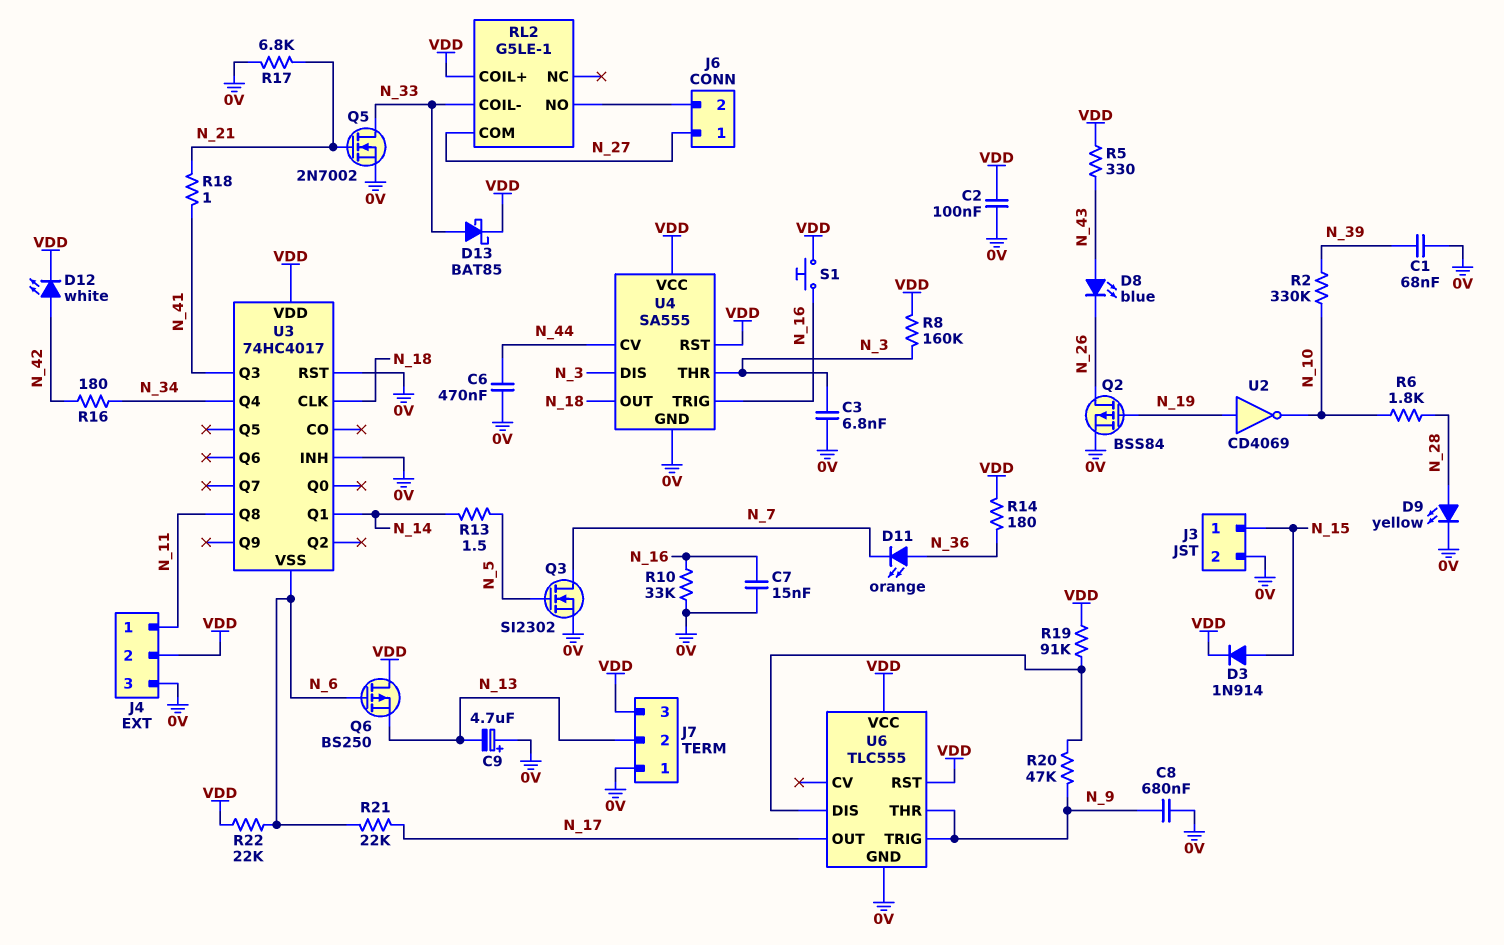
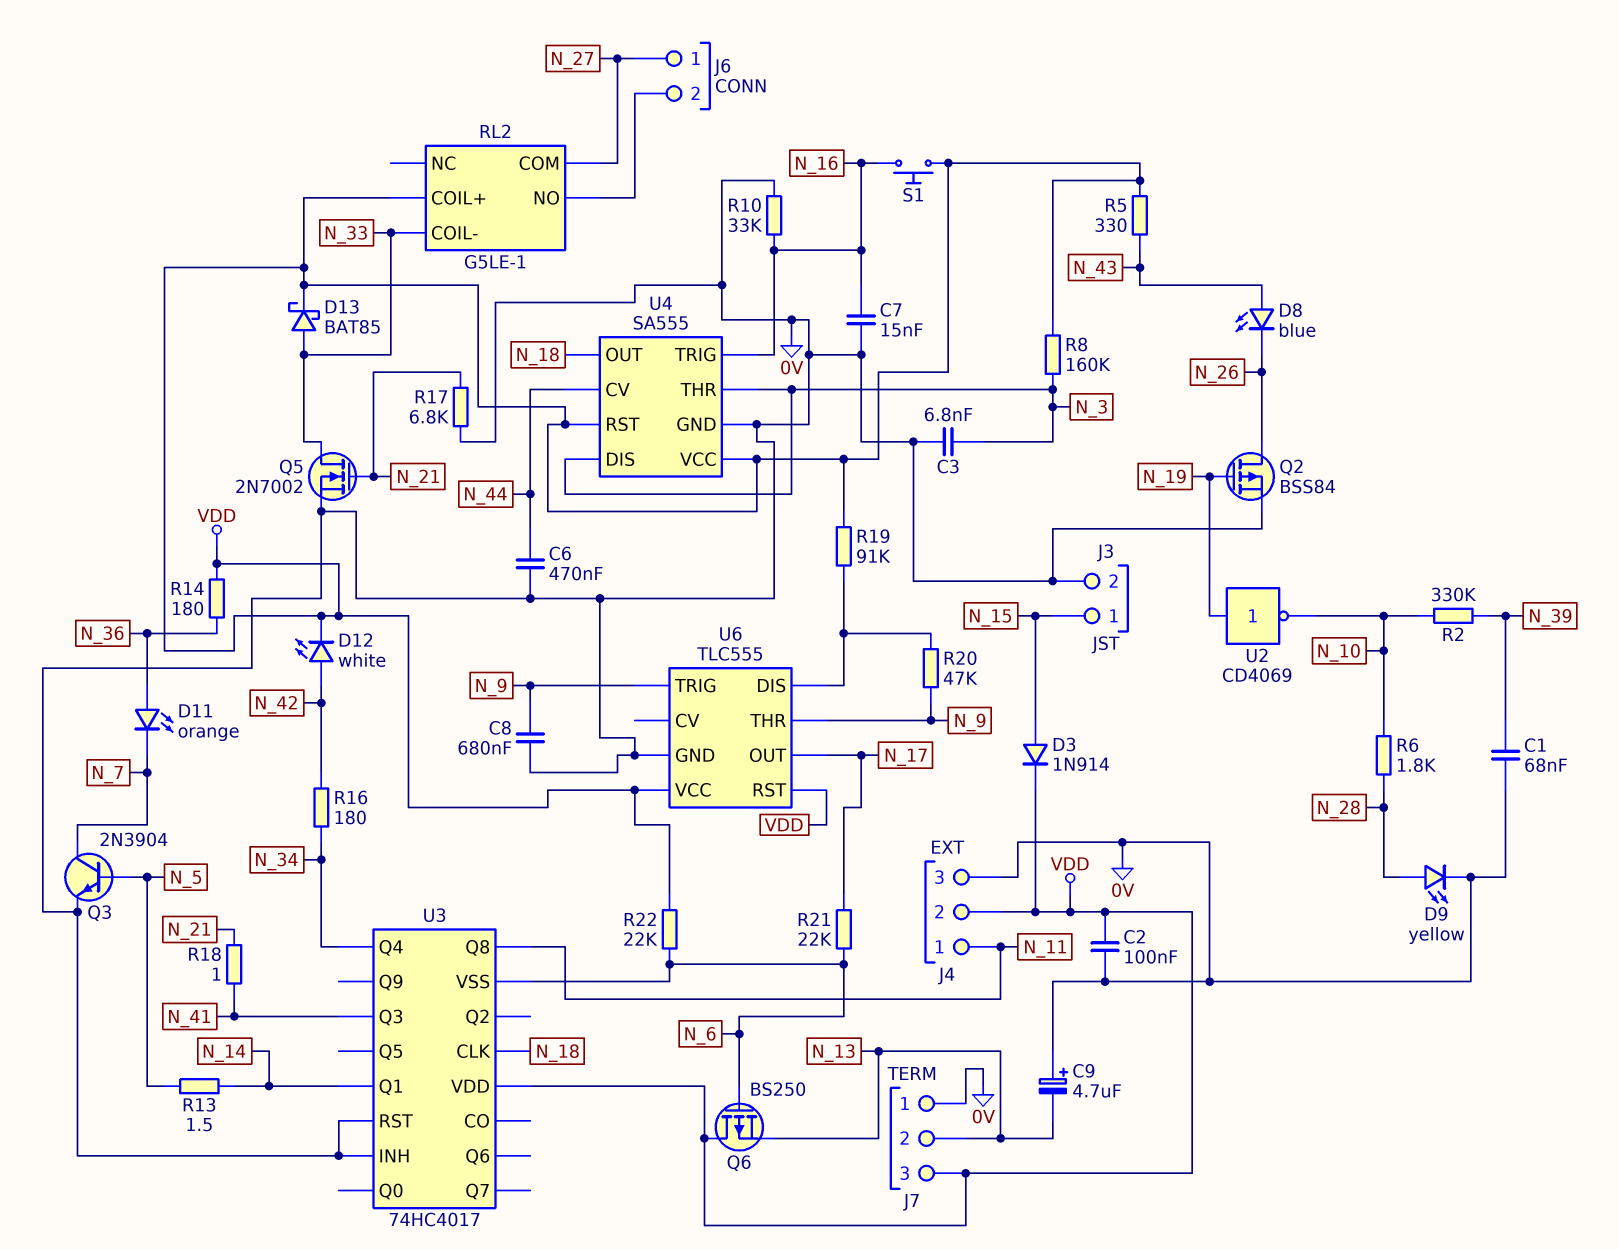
Q3: NMOS SI2302 (G N_5, D N_7, S 0V) -> NPN 2N3904 (B N_5, C N_7, E 0V)

